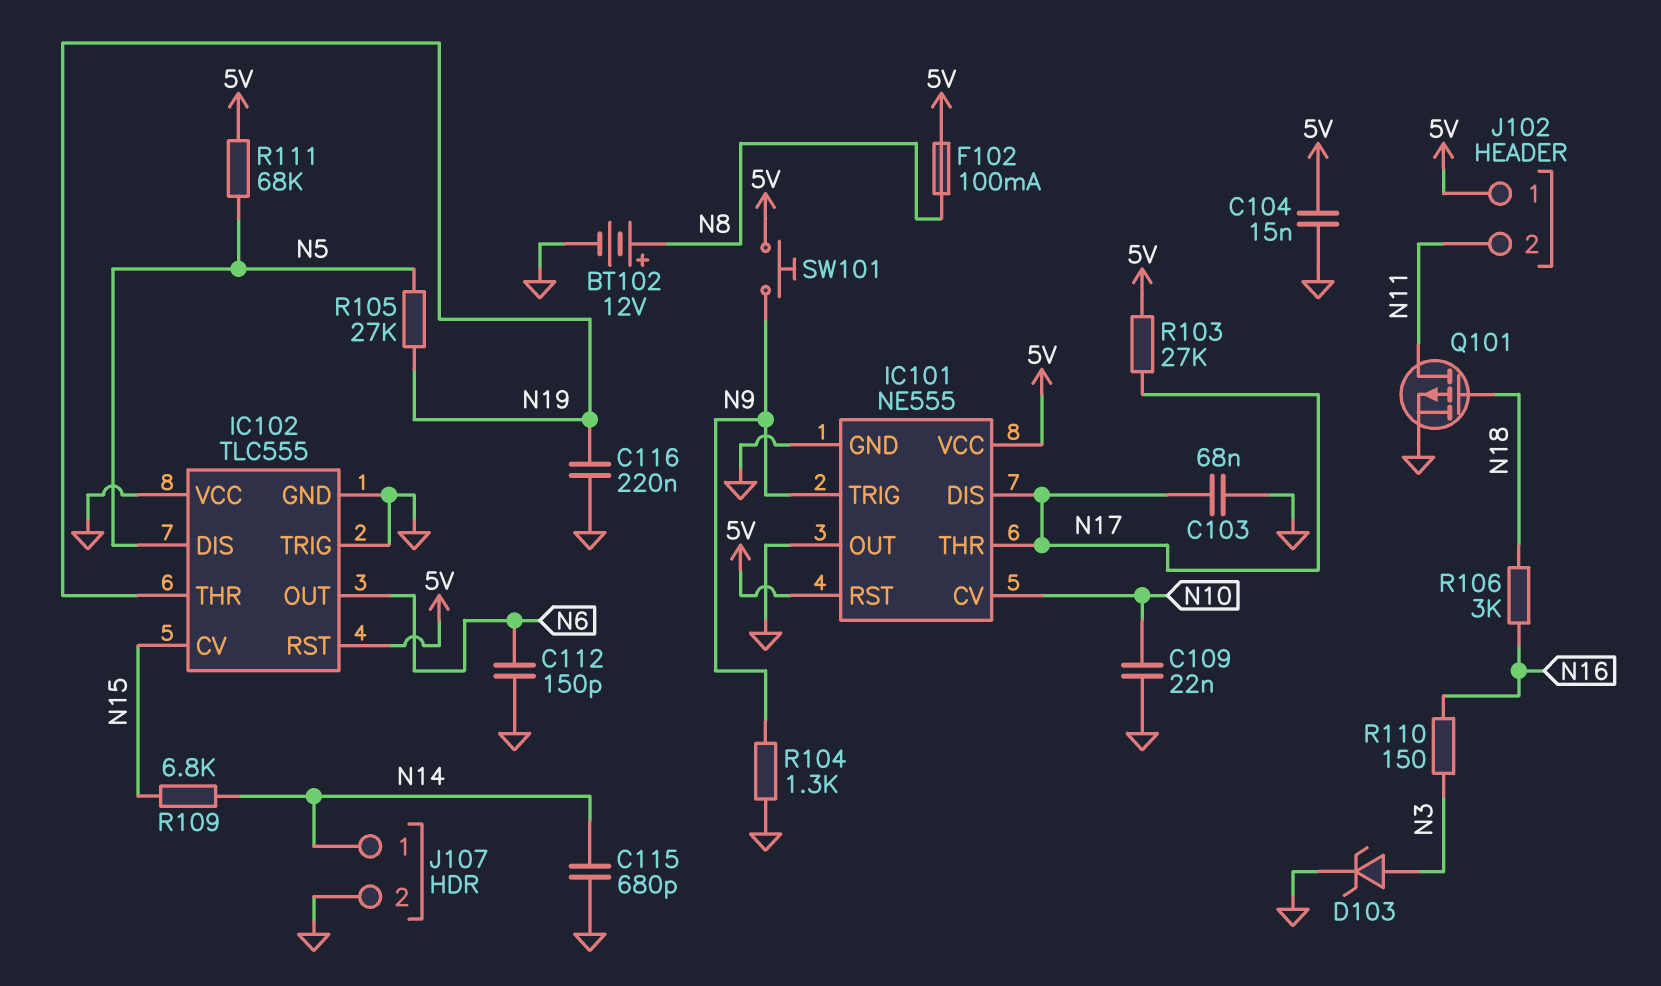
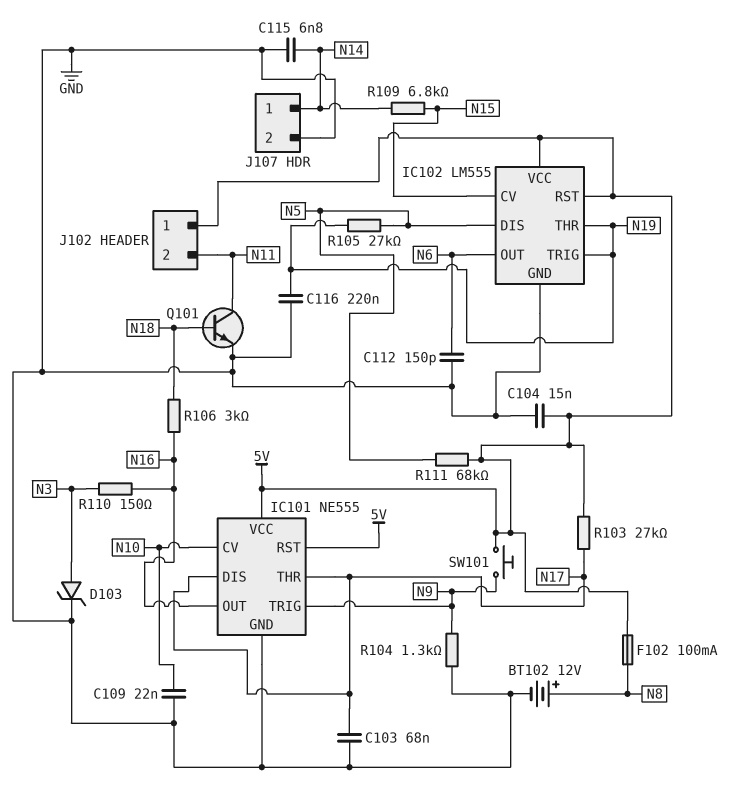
C115: 680pF (GND, N14) -> 6.8nF (GND, N14)
IC101 pin OUT: GND -> N16
IC102: TLC555 -> LM555
IC102 pin TRIG: GND -> N19
IC102 pin VCC: GND -> 5V
Q101: PMOS (G N18, D N11, S GND) -> NPN (B N18, C N11, E GND)

